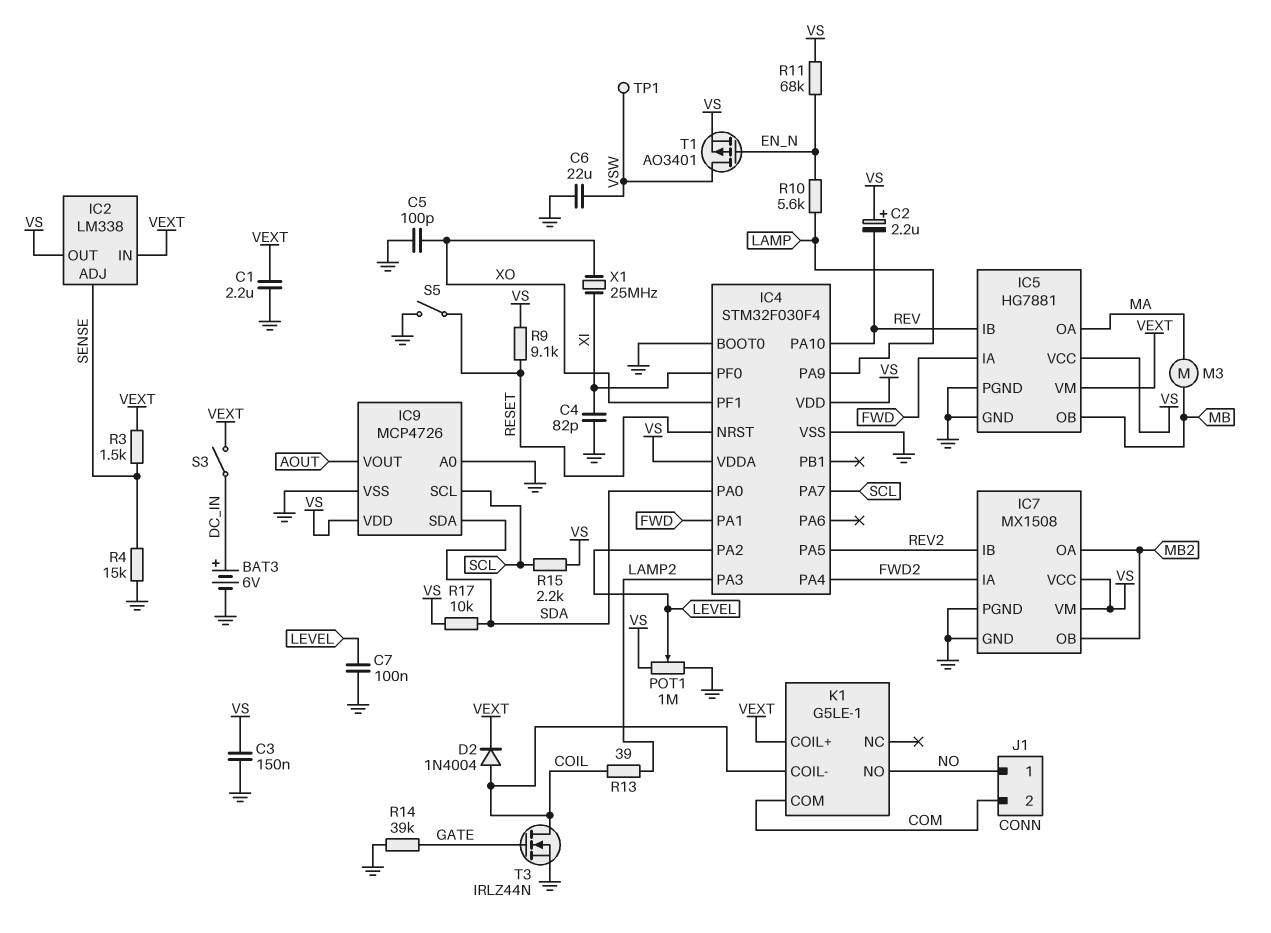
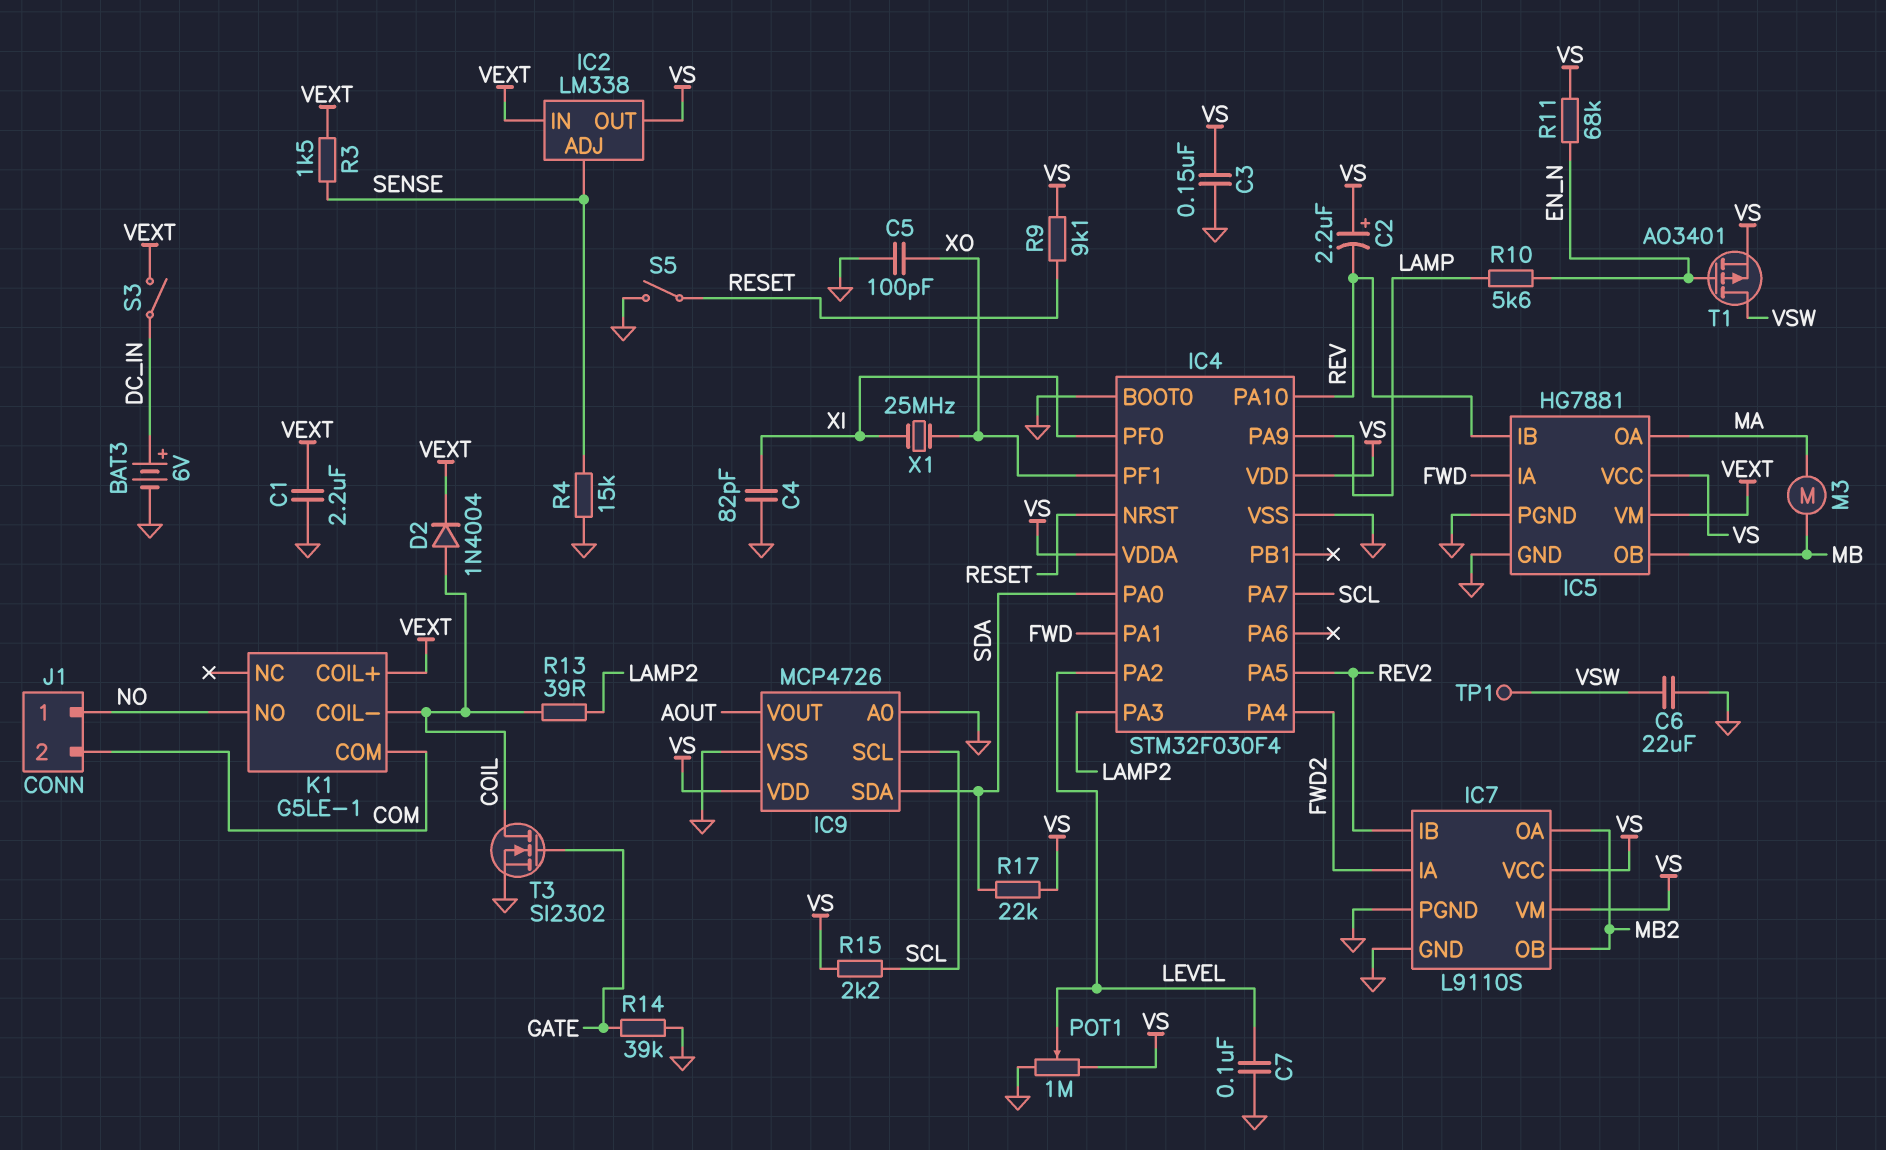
IC7: MX1508 -> L9110S
R17: 10k (SDA, VS) -> 22k (SDA, VS)
T3: NMOS IRLZ44N (G GATE, D COIL, S GND) -> NMOS SI2302 (G GATE, D COIL, S GND)

